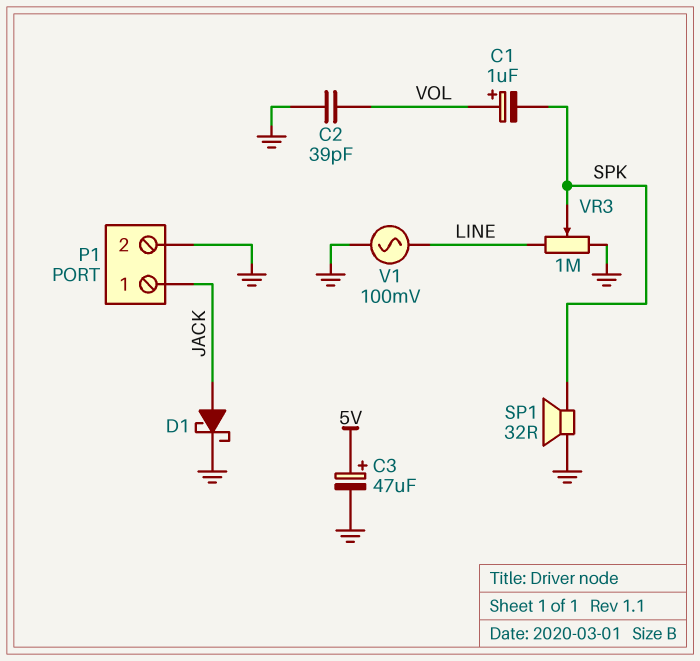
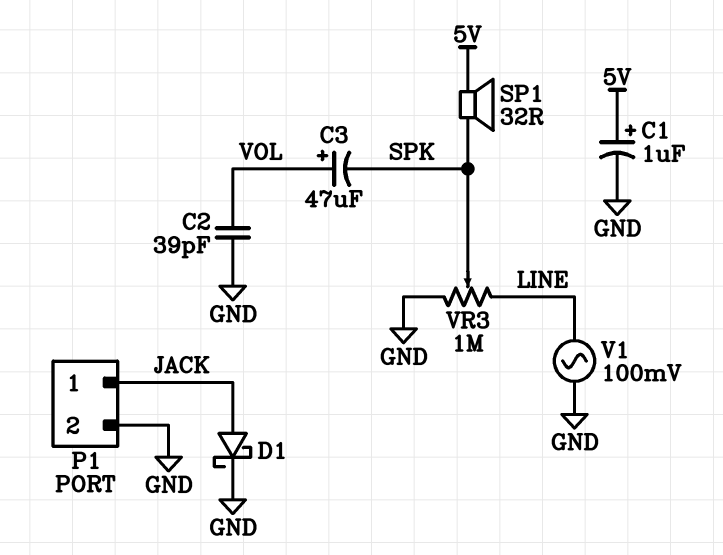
C1: 1uF (plus VOL, minus SPK) -> 1uF (plus 5V, minus GND)
C3: 47uF (plus 5V, minus GND) -> 47uF (plus VOL, minus SPK)
SP1: speaker 32R (GND, SPK) -> speaker 32R (5V, SPK)

